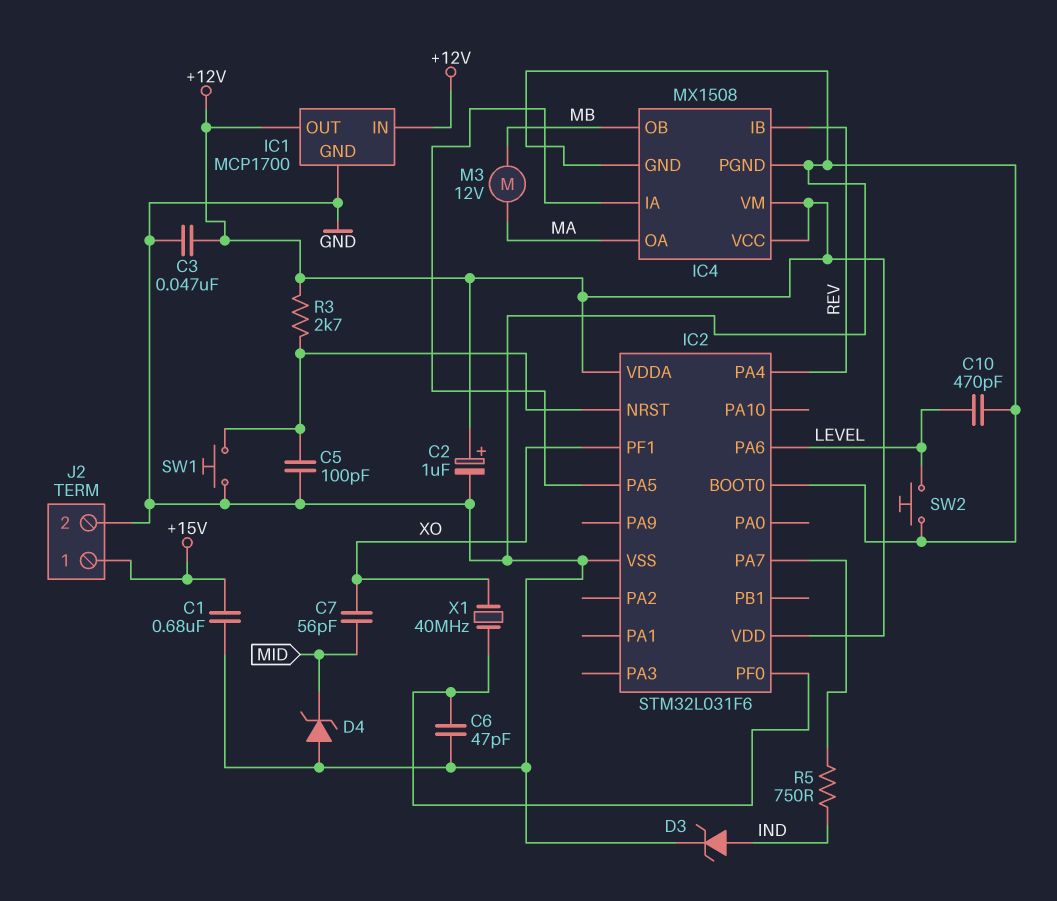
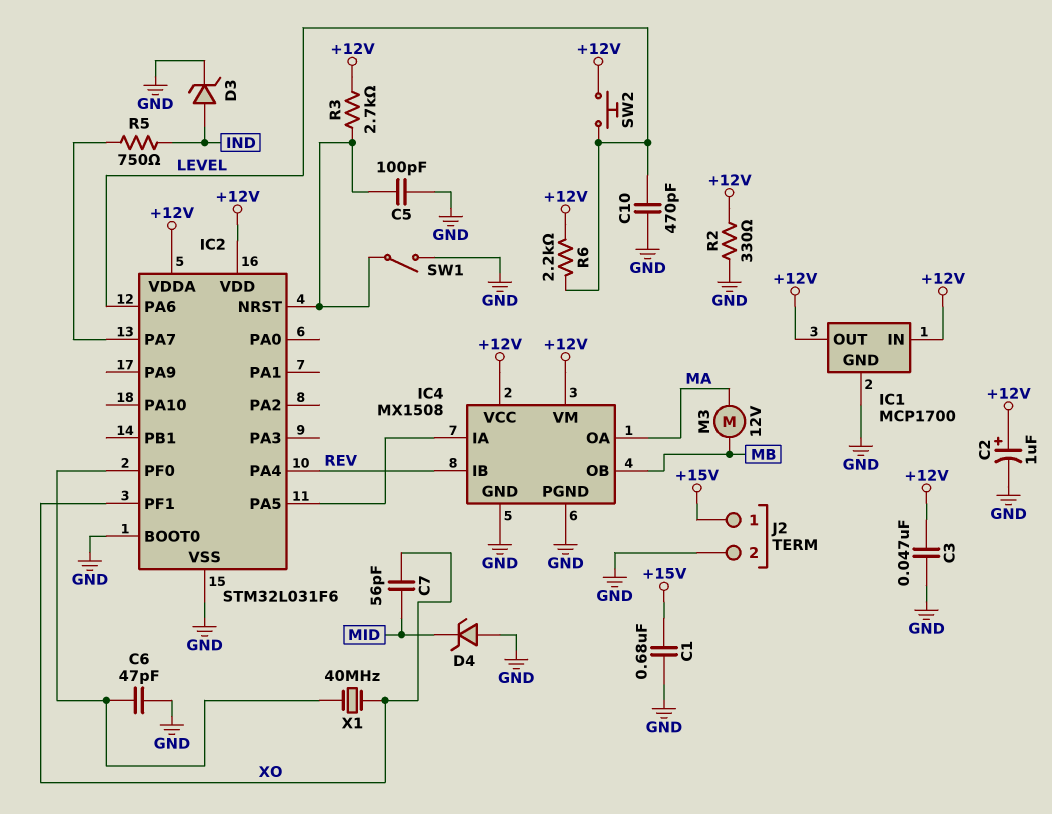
R2: none -> 330 (+12V, GND)
R6: none -> 2.2k (+12V, LEVEL)
SW1: button (GND, IC2/NRST) -> switch (GND, IC2/NRST)
SW2: button (GND, LEVEL) -> button (+12V, LEVEL)

